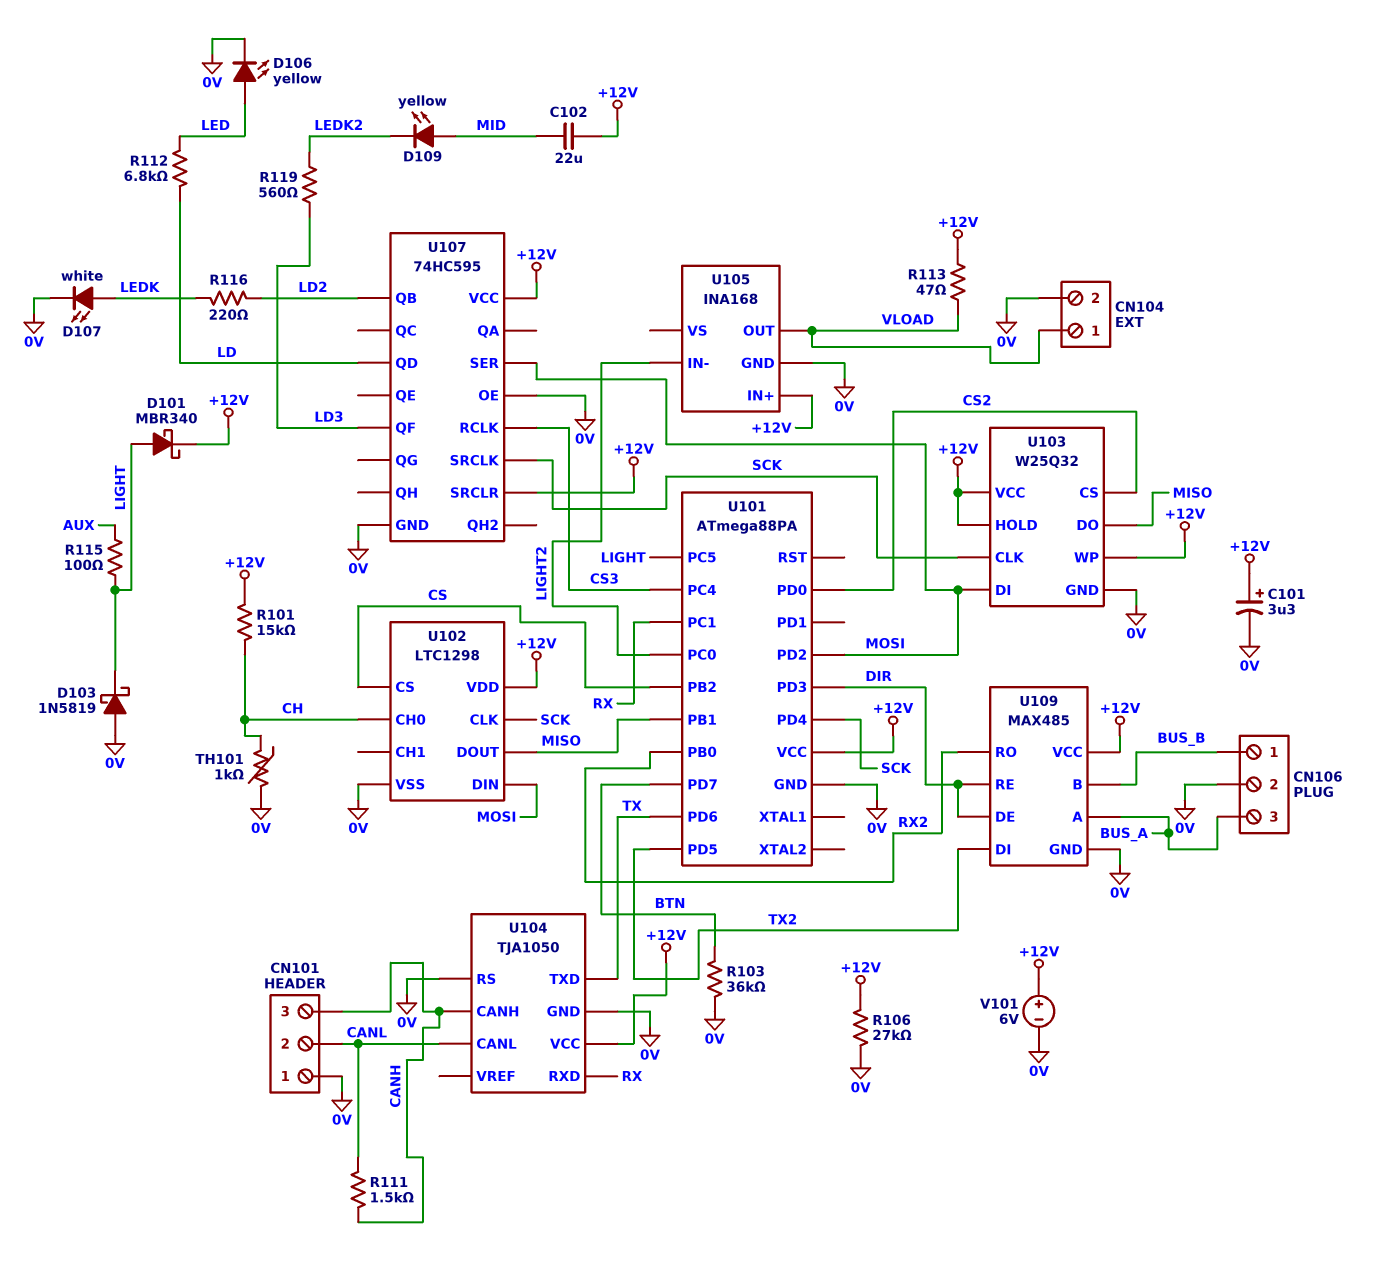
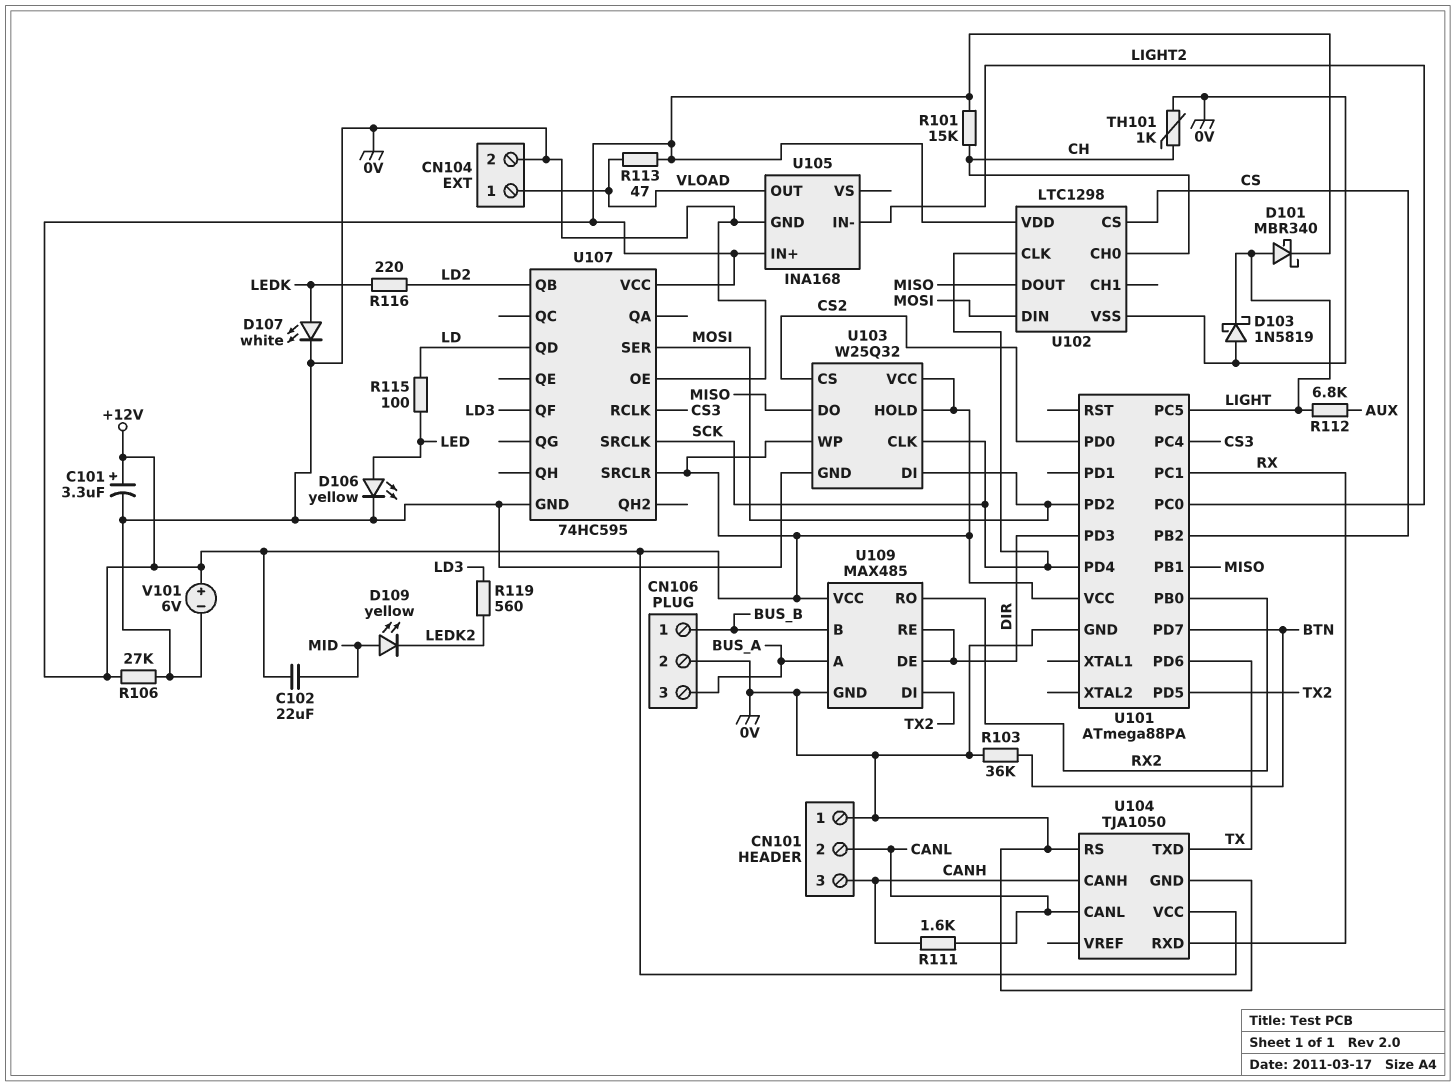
R111: 1.5k (CANH, CANL) -> 1.6k (CANH, CANL)
R112: 6.8k (LD, LED) -> 6.8k (AUX, LIGHT)
R115: 100 (AUX, LIGHT) -> 100 (LD, LED)

